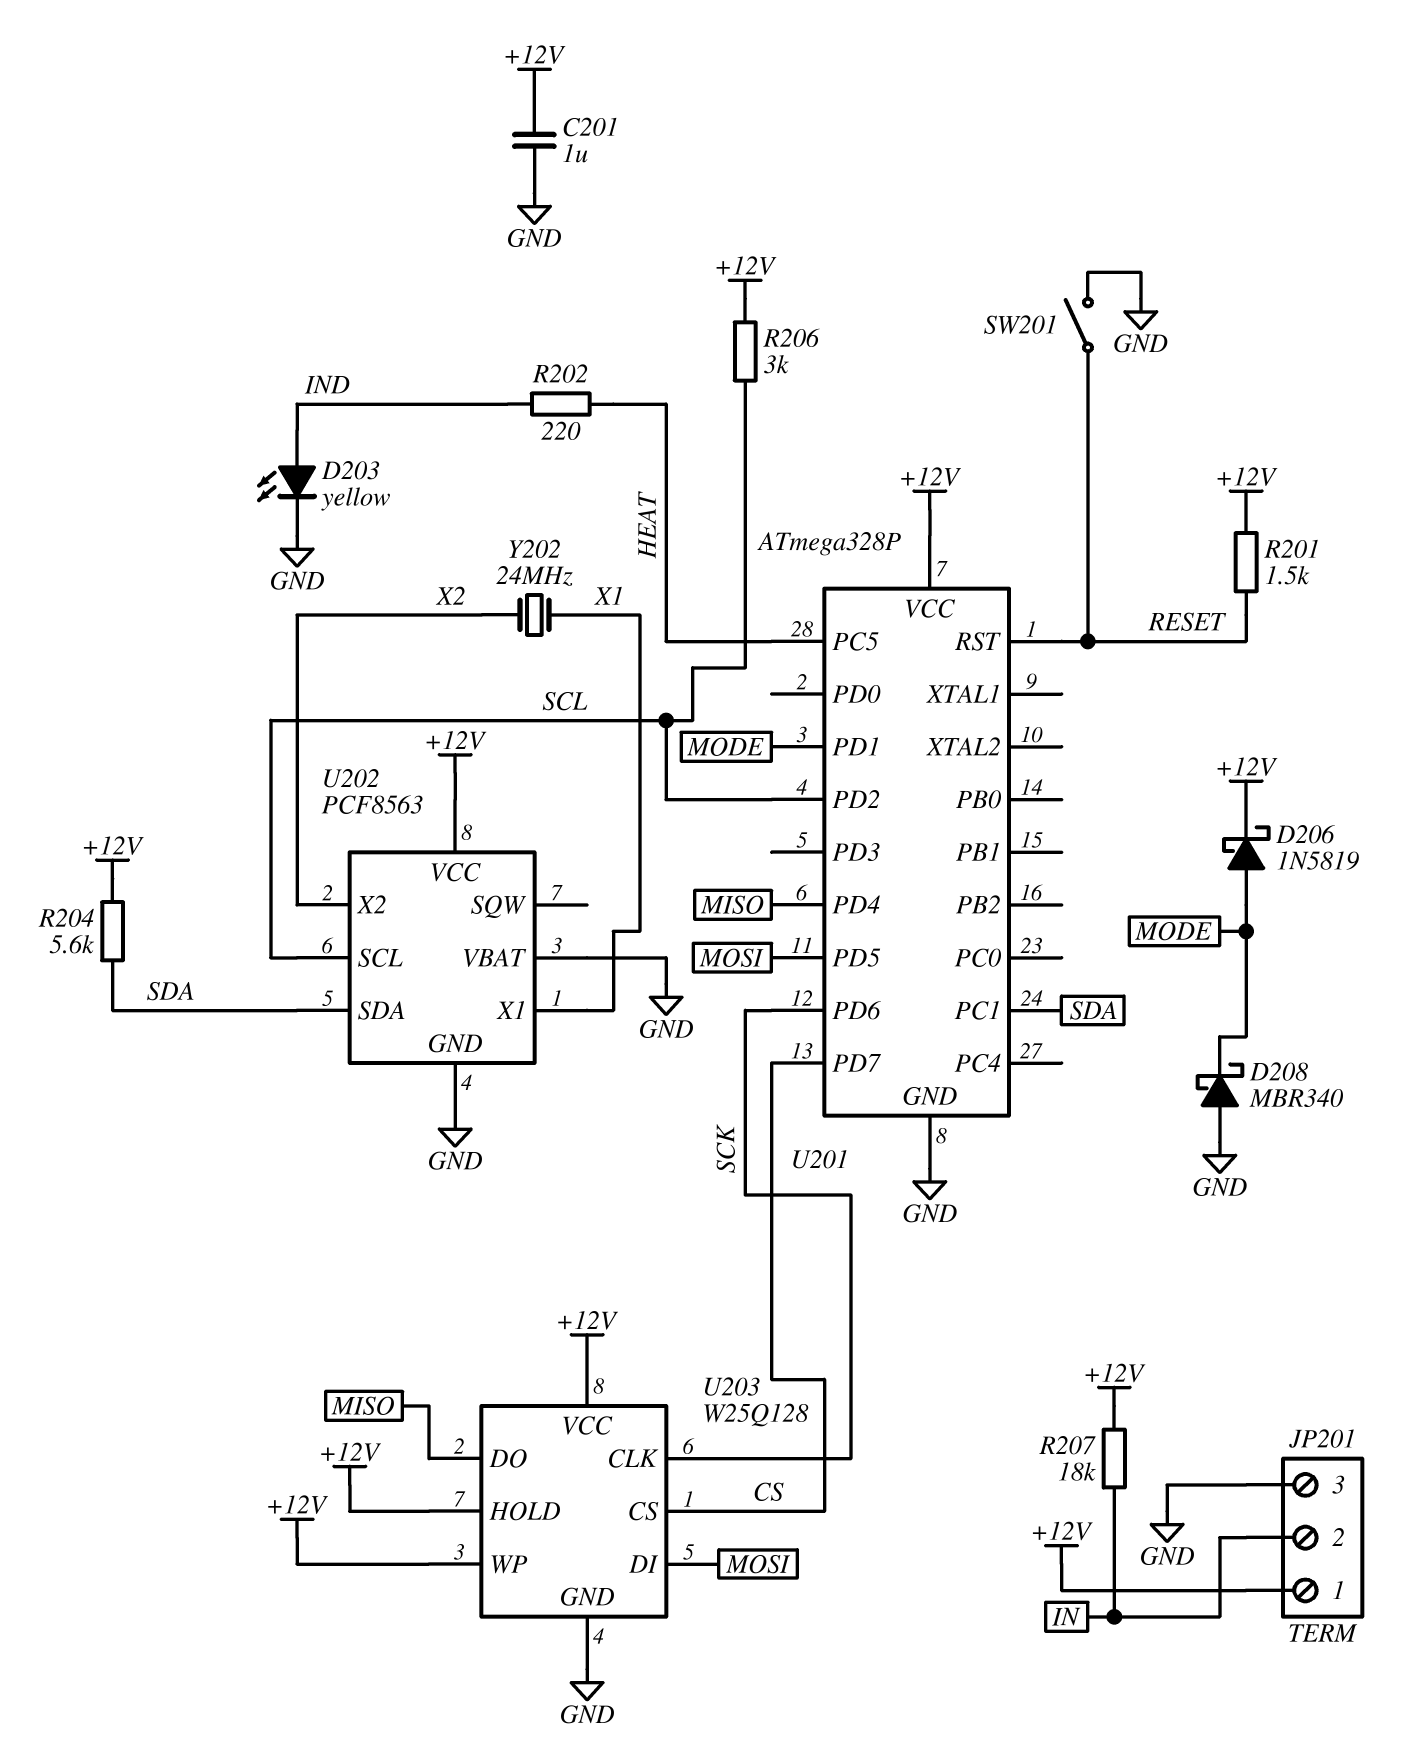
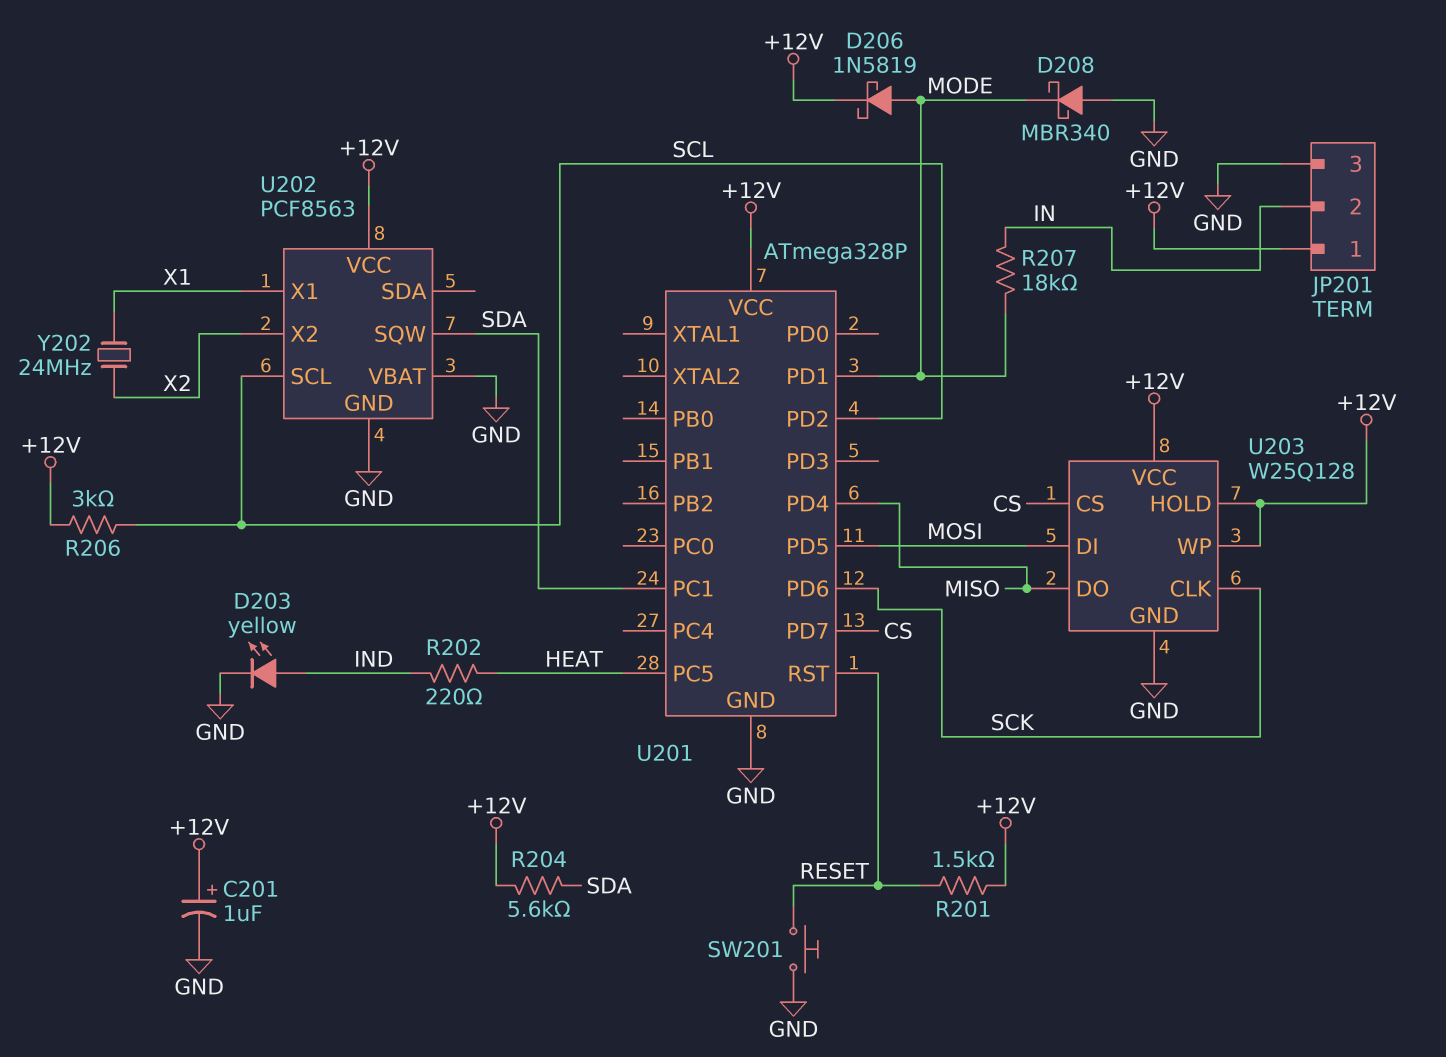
C201: 1uF (+12V, GND) -> 1uF (plus +12V, minus GND)
R207: 18k (+12V, IN) -> 18k (IN, MODE)
SW201: switch (GND, RESET) -> button (GND, RESET)
U202 pin SDA: SDA -> none
U202 pin SQW: none -> SDA

